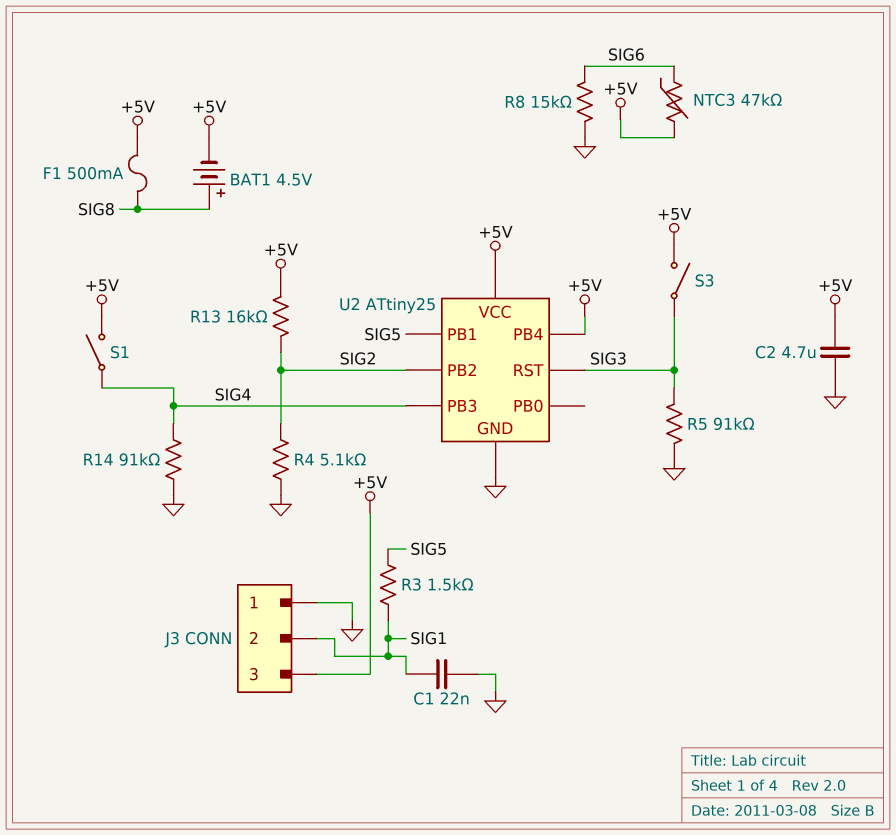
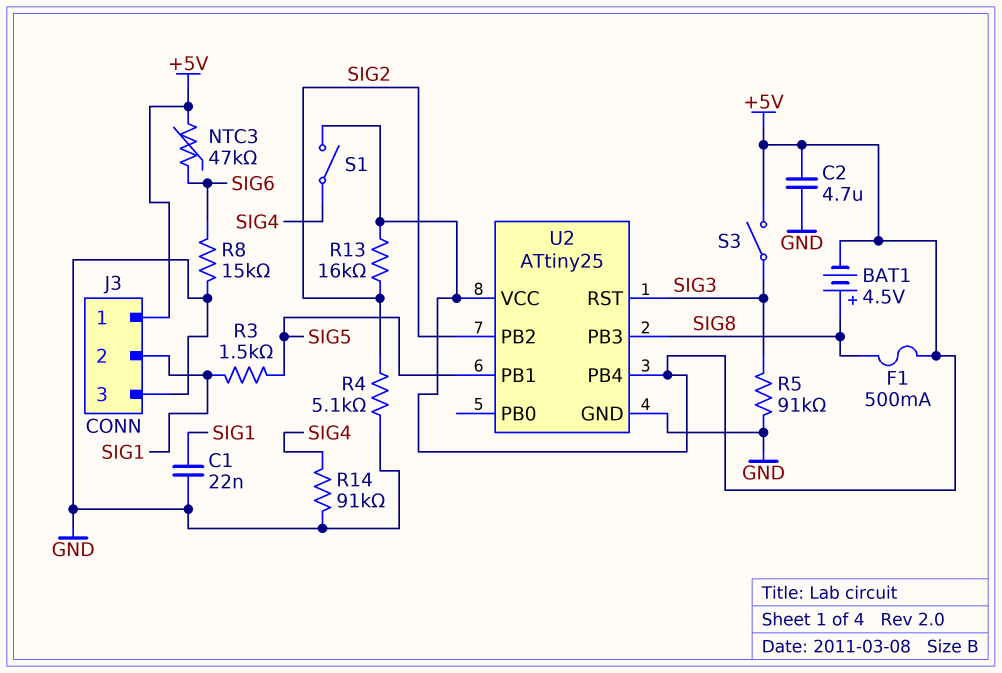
J3 pin 1: GND -> +5V
J3 pin 3: +5V -> GND
U2 pin PB3: SIG4 -> SIG8

